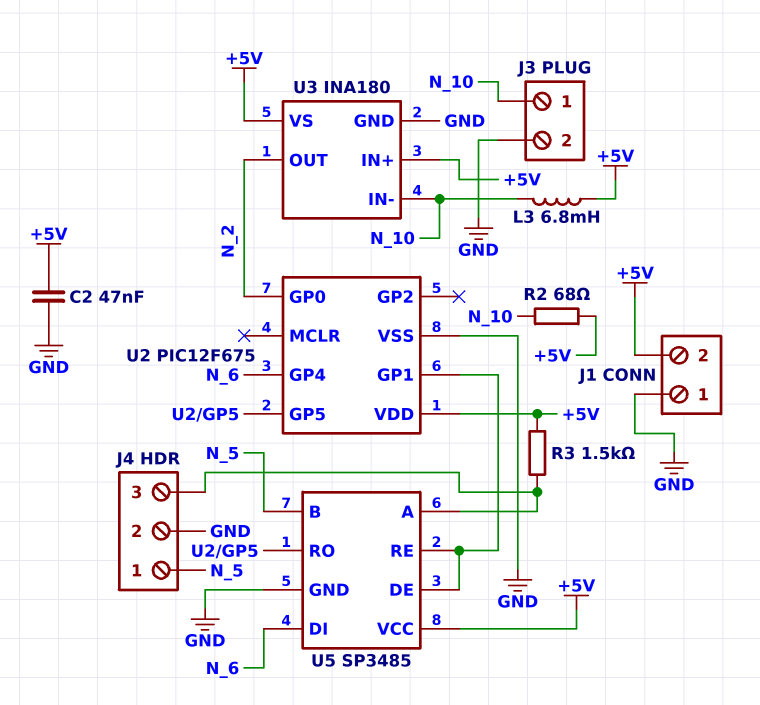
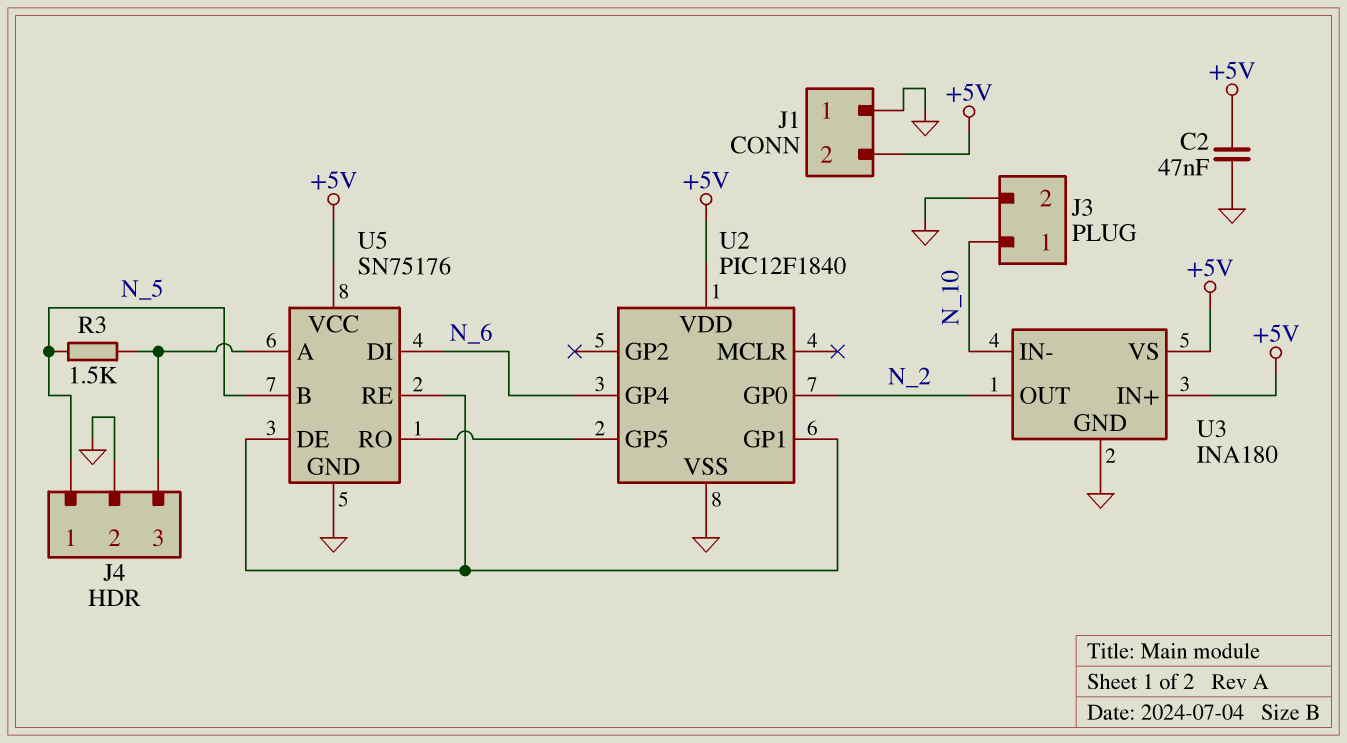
L3: 6.8mH (+5V, N_10) -> none
R2: 68 (+5V, N_10) -> none
R3: 1.5k (+5V, J4/3) -> 1.5k (J4/3, N_5)
U2: PIC12F675 -> PIC12F1840
U5: SP3485 -> SN75176

